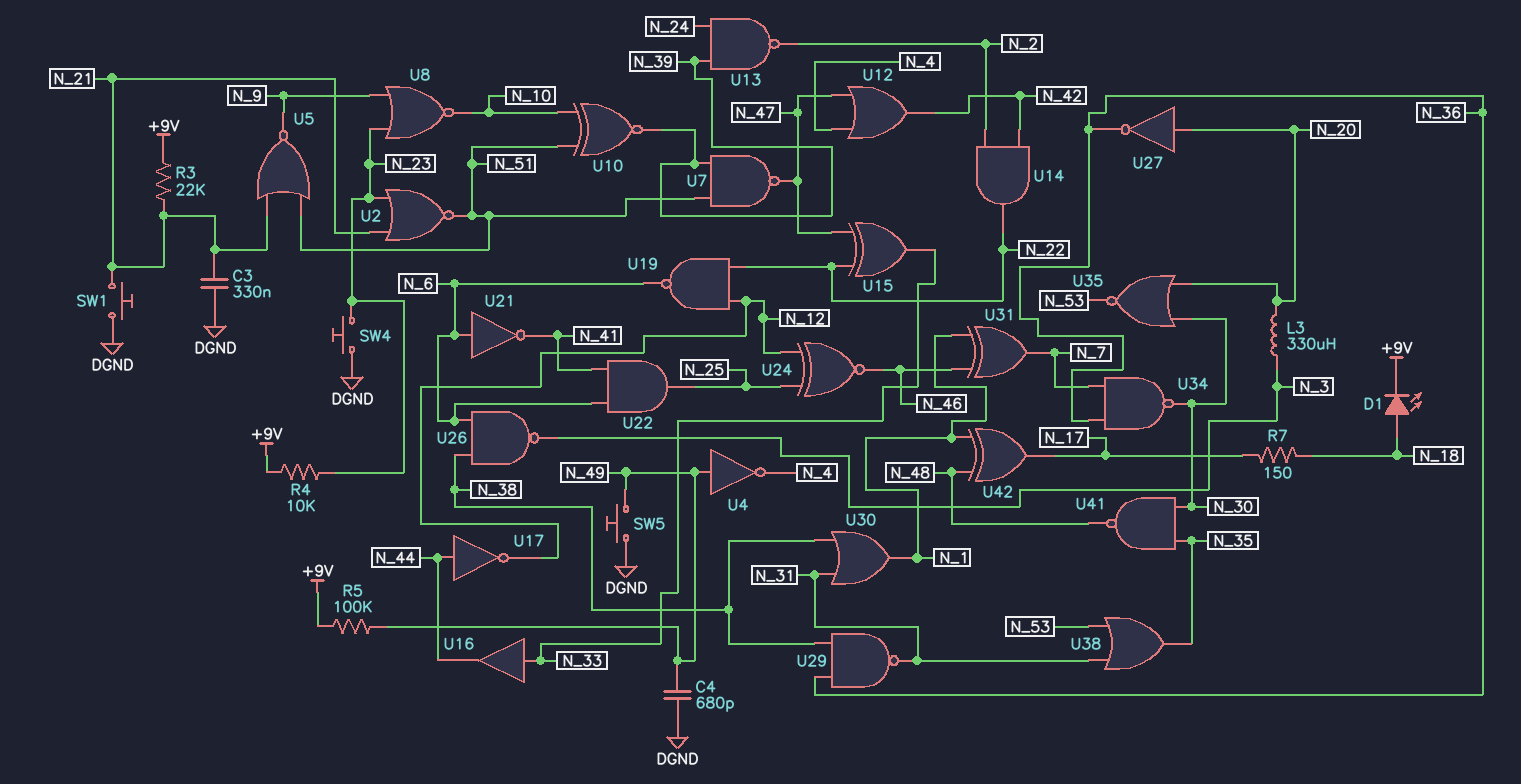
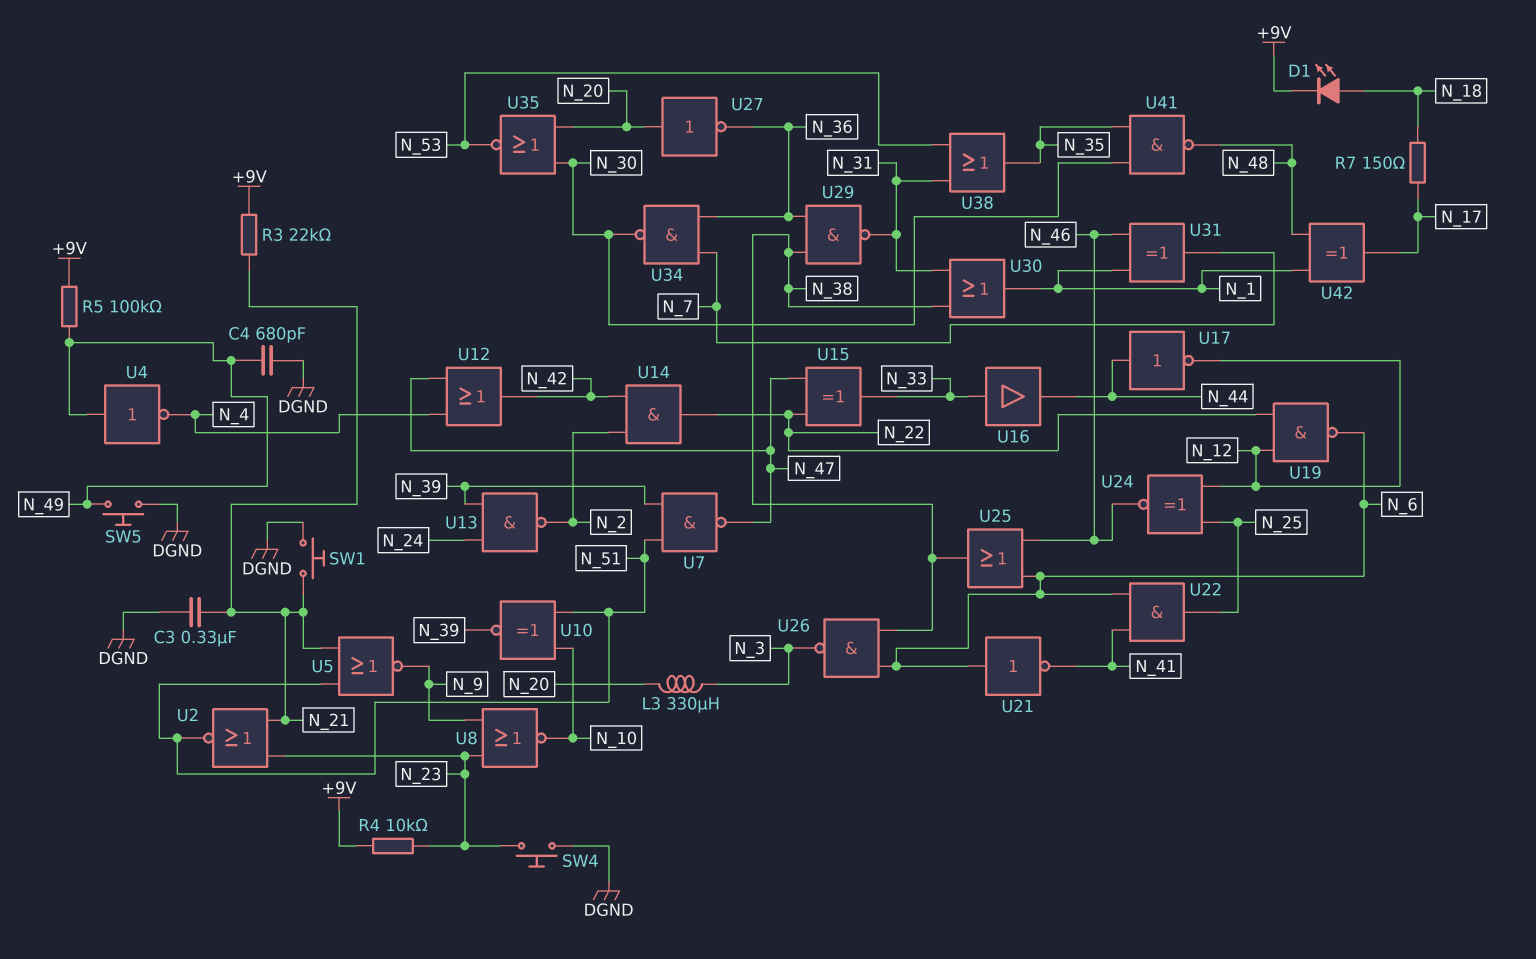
U25: none -> OR (in N_6, in N_46, out N_38)

